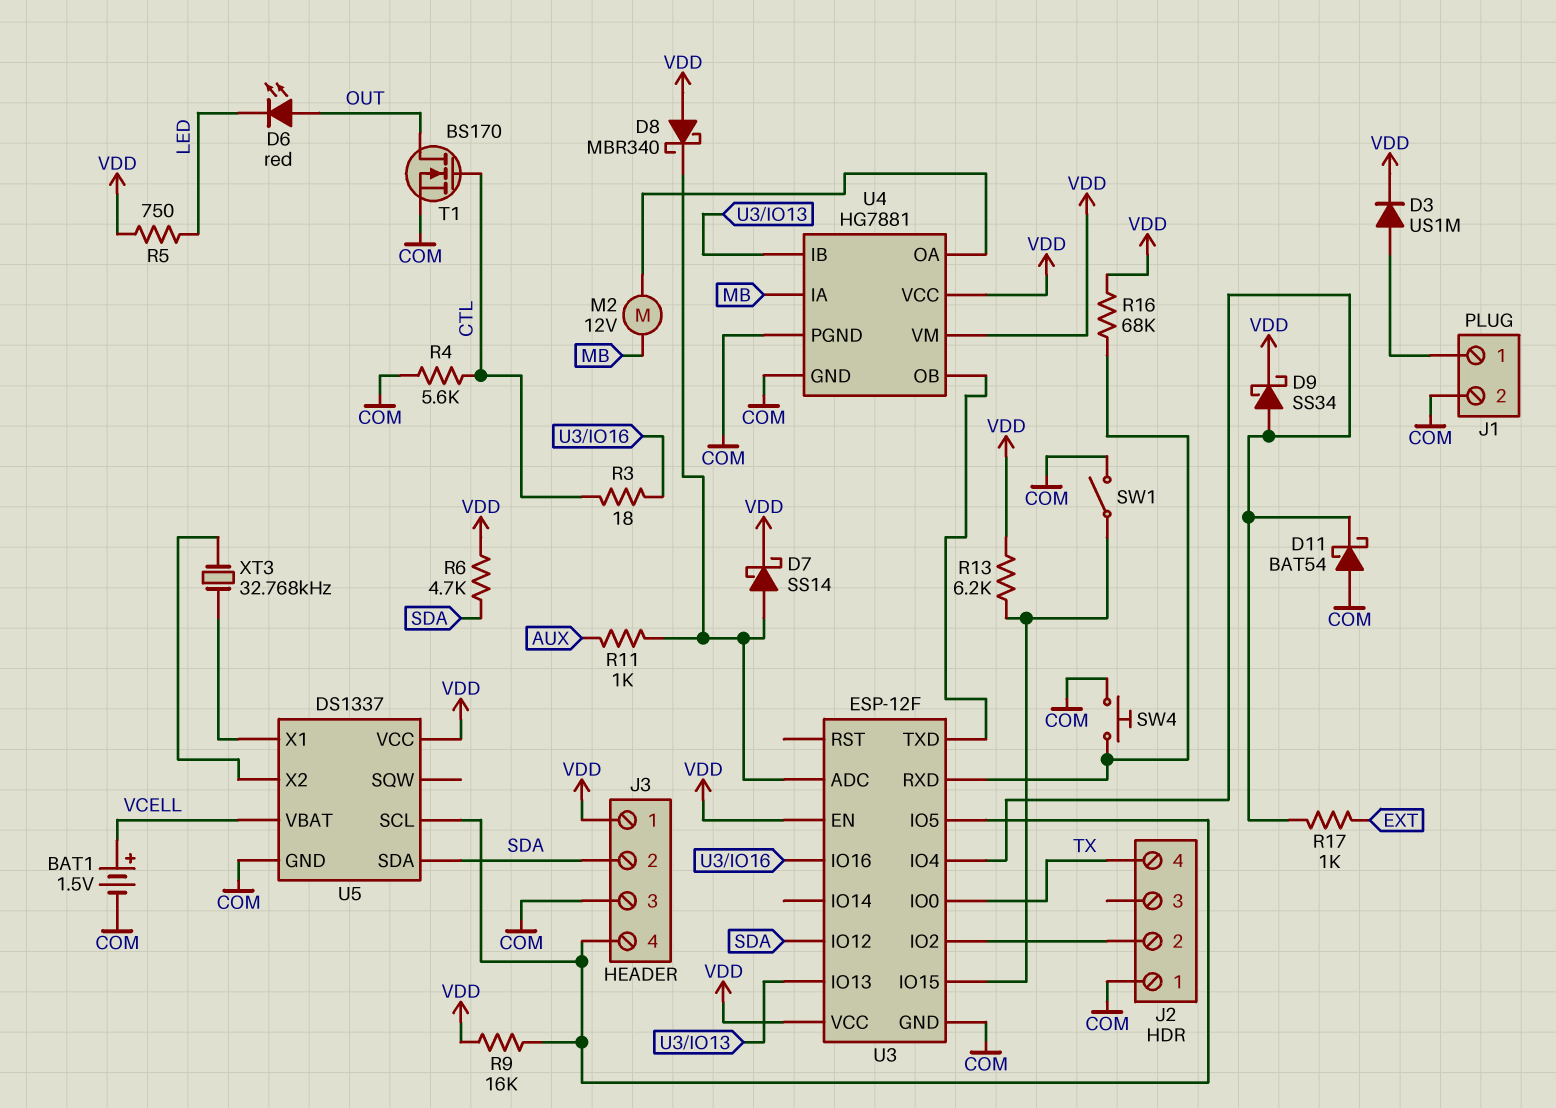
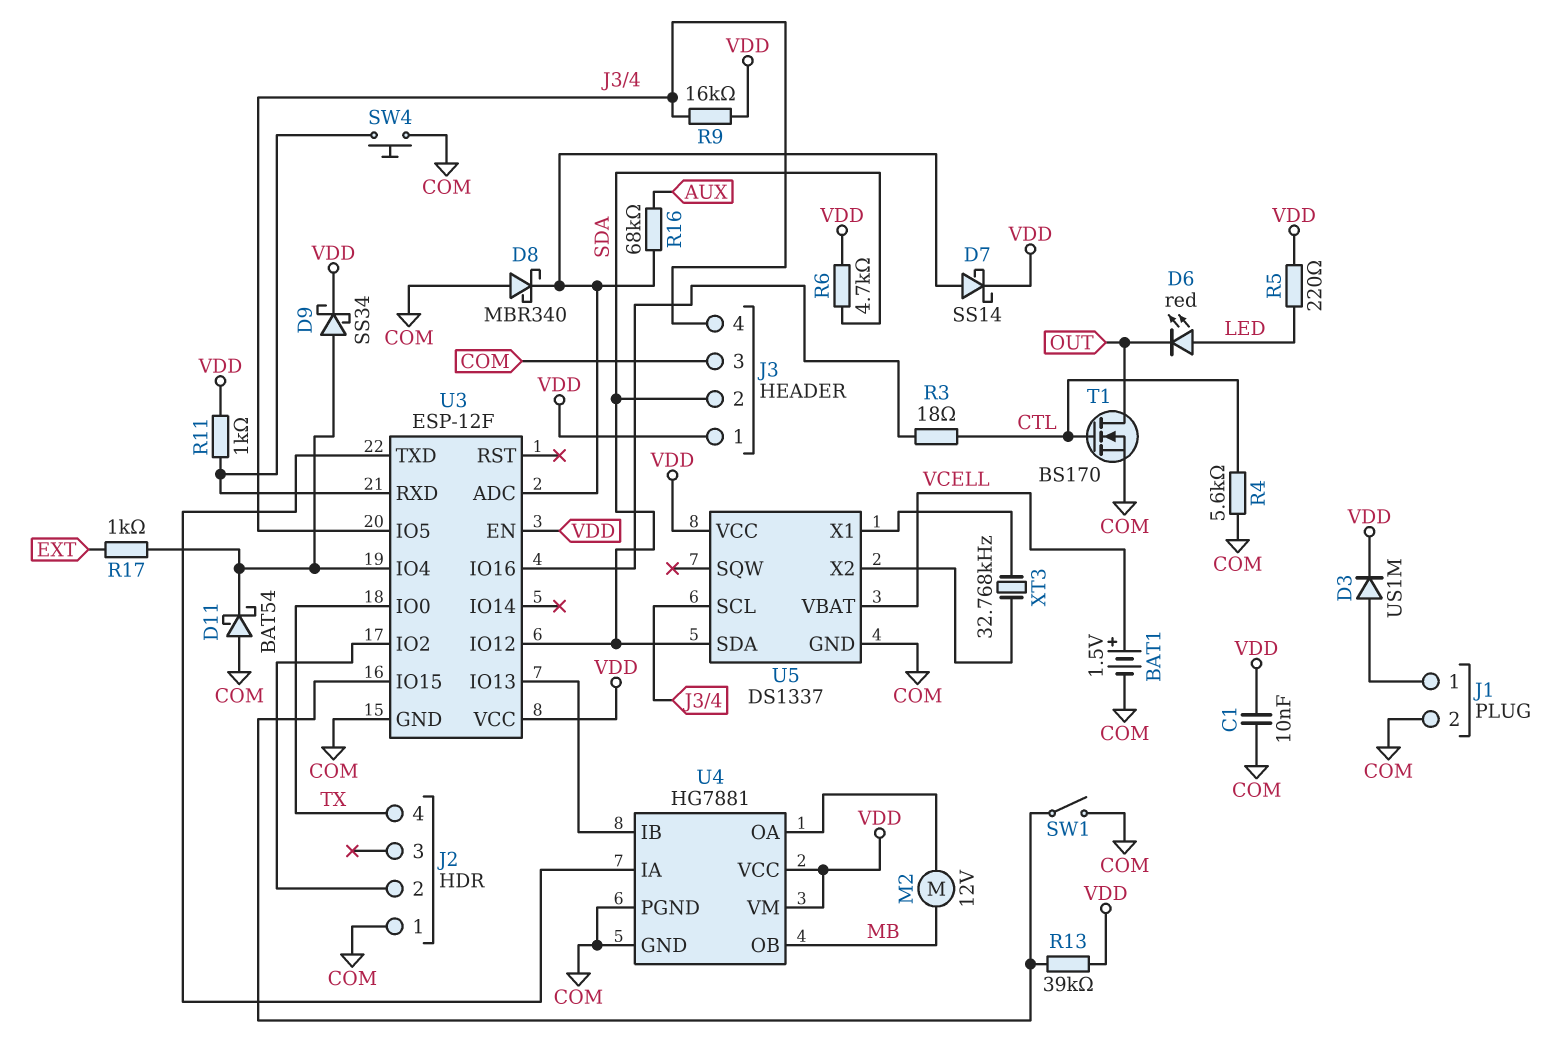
C1: none -> 10nF (COM, VDD)
D6: LED red (A OUT, K LED) -> LED red (A LED, K OUT)
D8: schottky MBR340 (A VDD, K U3/ADC) -> schottky MBR340 (A COM, K U3/ADC)
R5: 750 (LED, VDD) -> 220 (LED, VDD)
R11: 1k (AUX, U3/ADC) -> 1k (U3/RXD, VDD)
R13: 6.2k (U3/IO15, VDD) -> 39k (U3/IO15, VDD)
R16: 68k (U3/RXD, VDD) -> 68k (AUX, U3/ADC)
U4 pin IA: MB -> U3/TXD
U4 pin OB: U3/TXD -> MB

